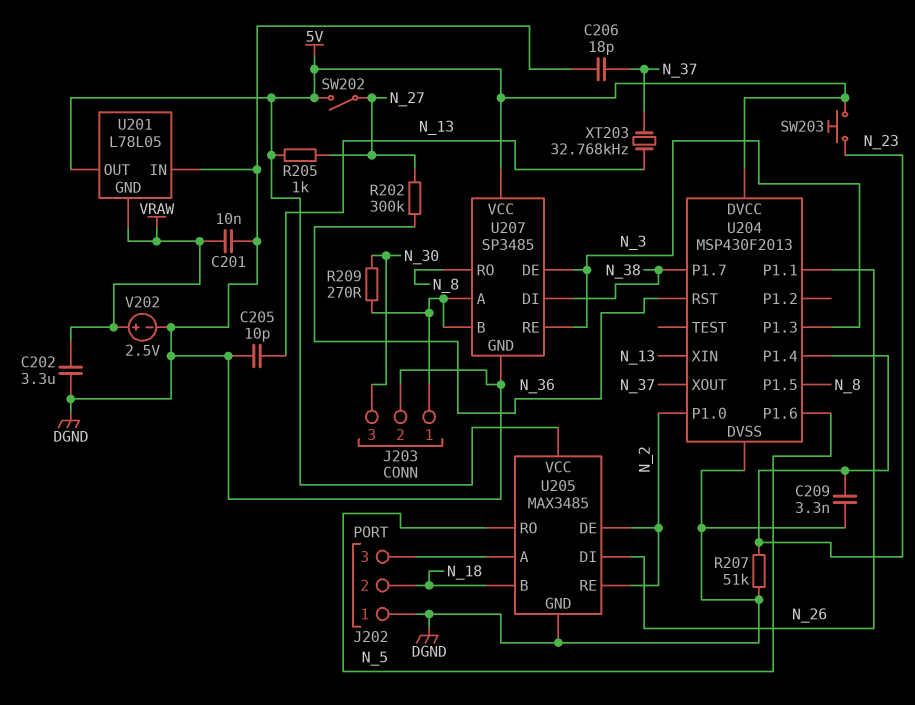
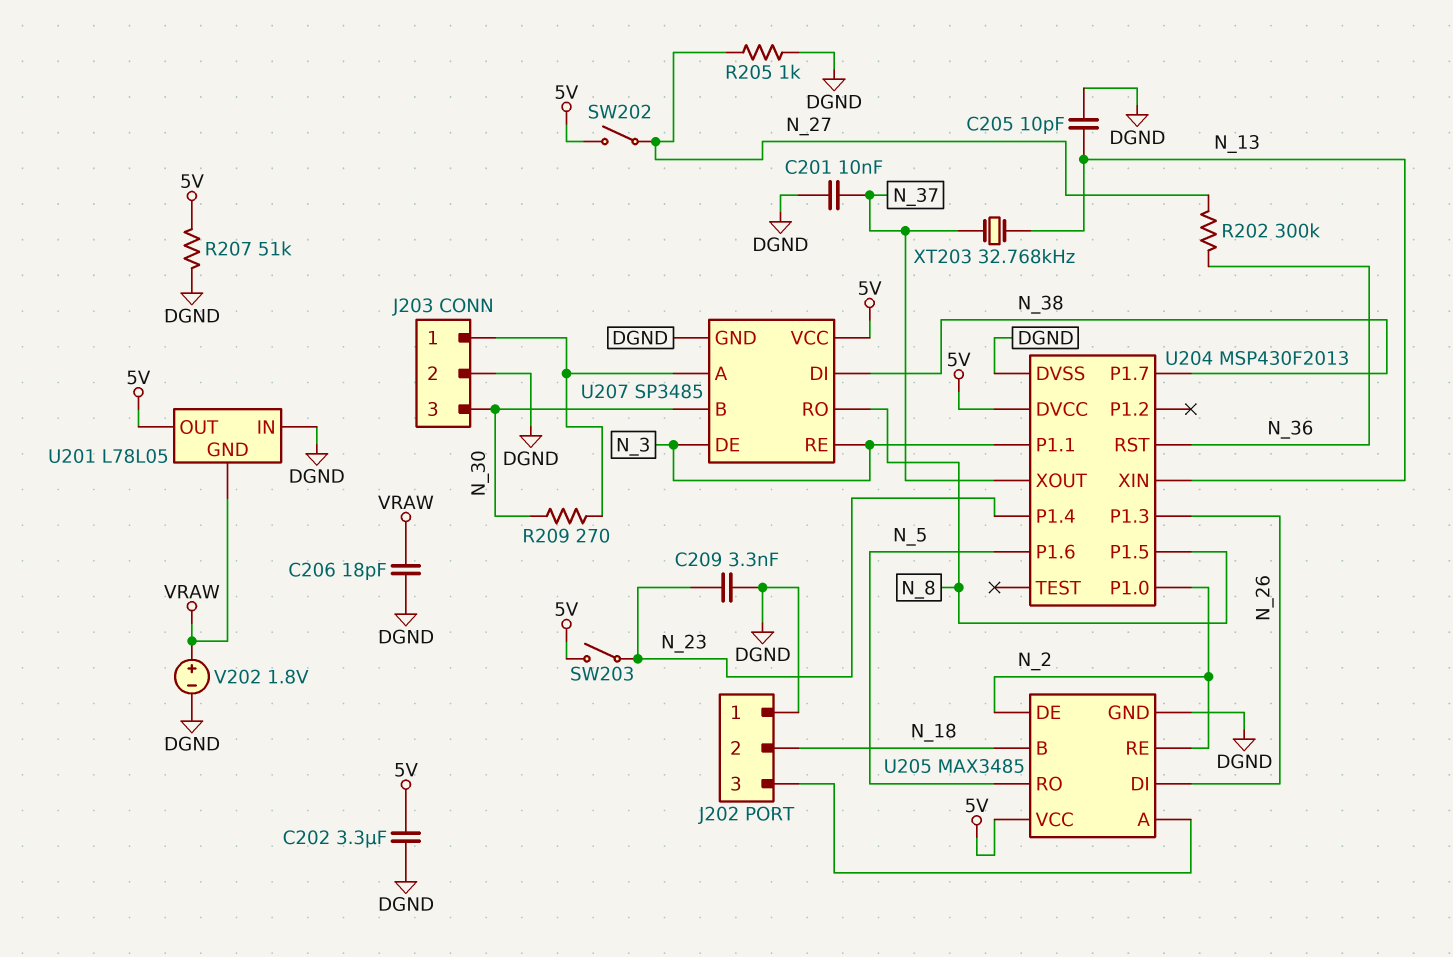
C201: 10nF (DGND, VRAW) -> 10nF (DGND, N_37)
C202: 3.3uF (DGND, VRAW) -> 3.3uF (5V, DGND)
C206: 18pF (DGND, N_37) -> 18pF (DGND, VRAW)
R205: 1k (5V, N_27) -> 1k (DGND, N_27)
R207: 51k (DGND, N_23) -> 51k (5V, DGND)
SW203: button (5V, N_23) -> switch (5V, N_23)
U204 pin P1.1: N_26 -> N_3
U204 pin P1.3: N_3 -> N_26
U207 pin B: J203/1 -> N_30
V202: 2.5V (plus VRAW, minus DGND) -> 1.8V (plus VRAW, minus DGND)

